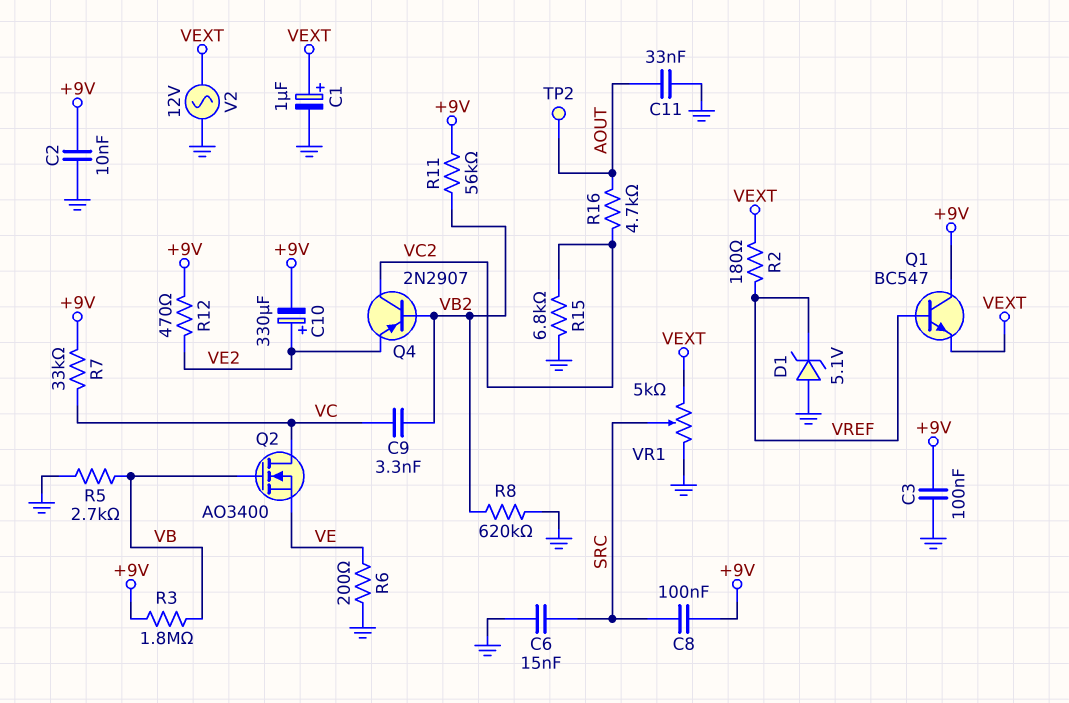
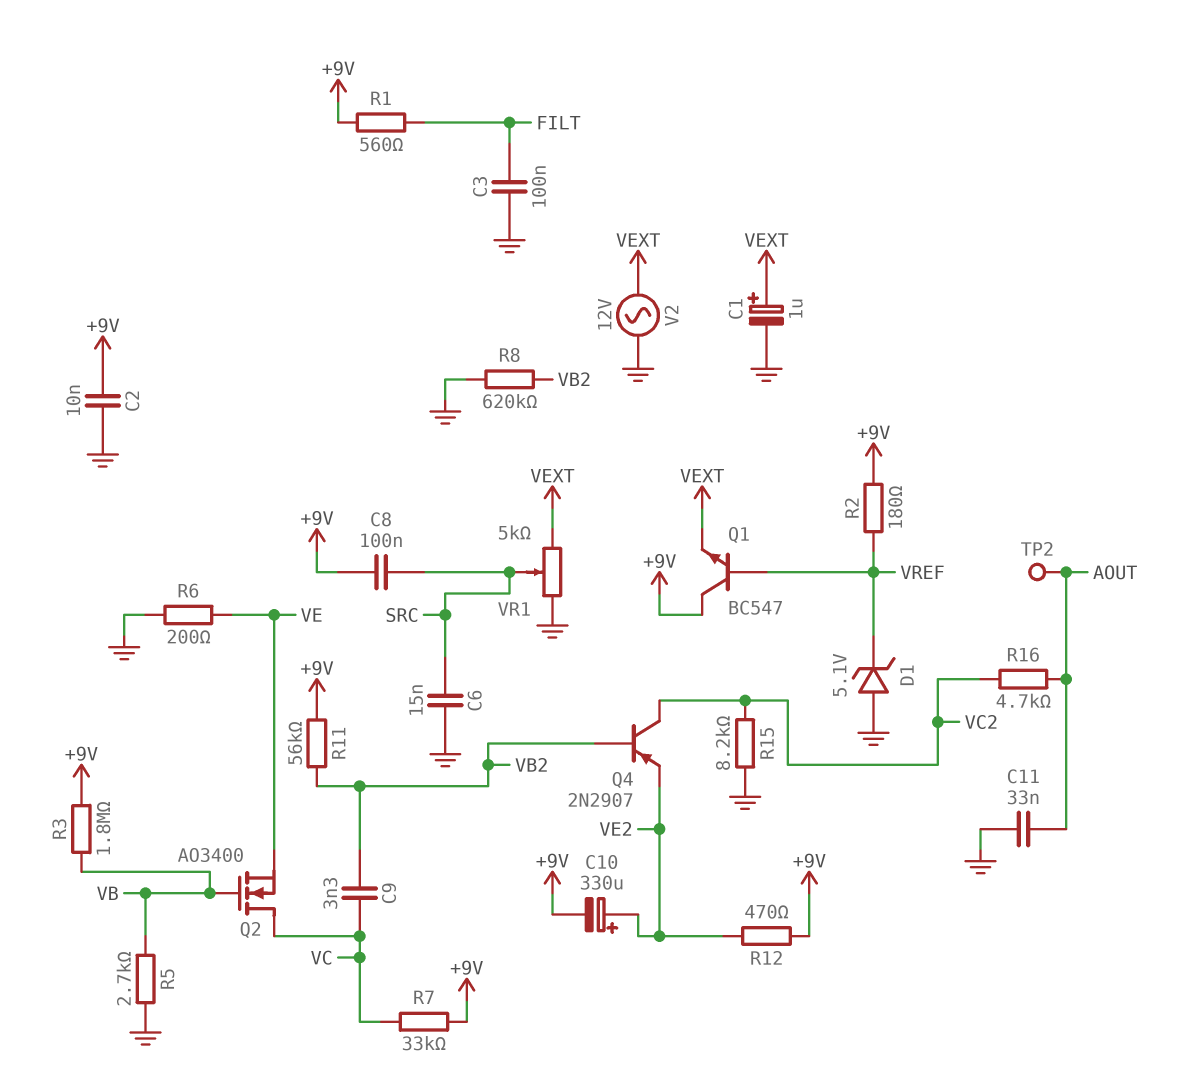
C3: 100nF (+9V, GND) -> 100nF (FILT, GND)
R1: none -> 560 (+9V, FILT)
R2: 180 (VEXT, VREF) -> 180 (+9V, VREF)
R15: 6.8k (GND, VC2) -> 8.2k (GND, VC2)

